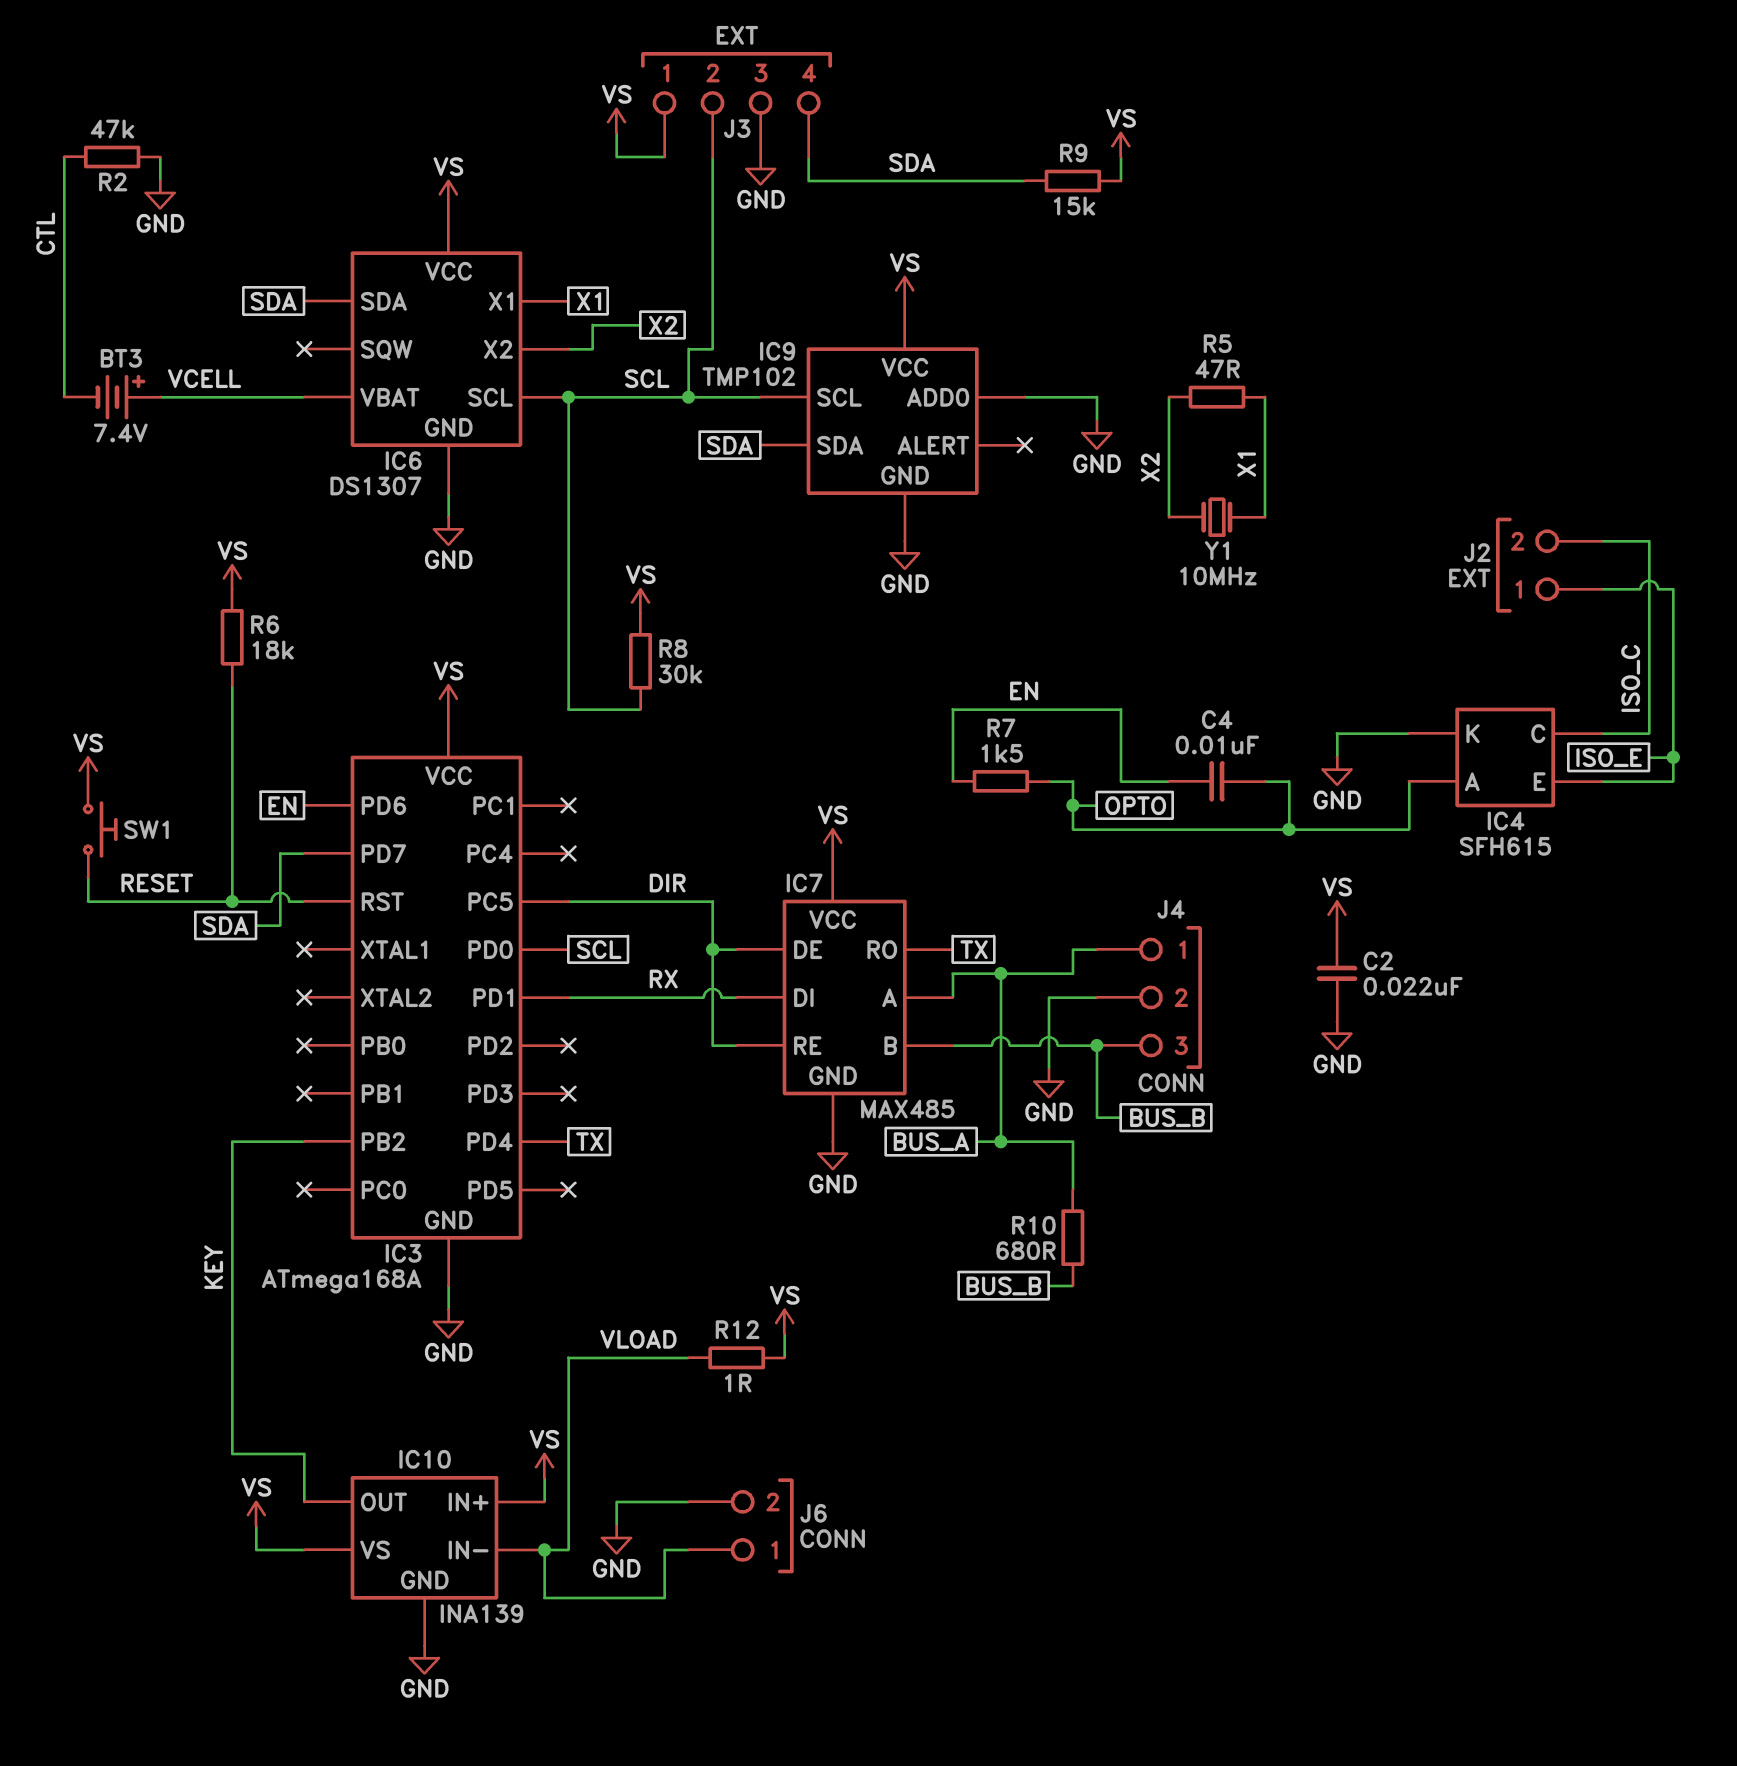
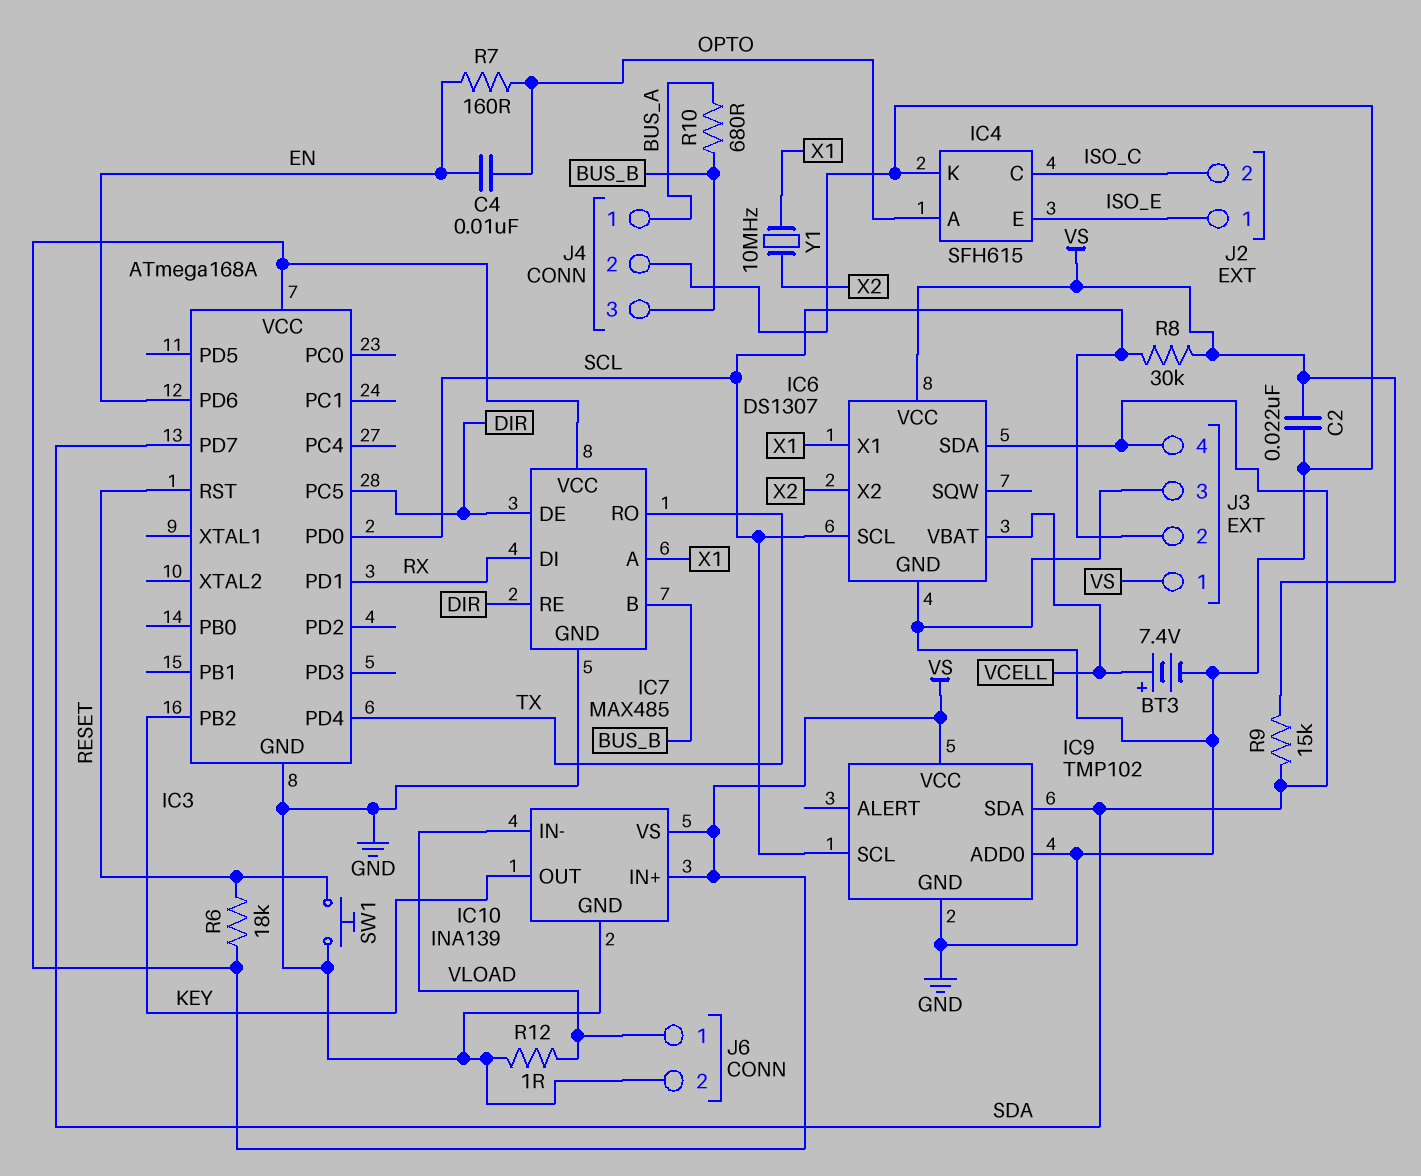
BT3: 7.4V (plus VCELL, minus CTL) -> 7.4V (plus VCELL, minus GND)
IC7 pin A: BUS_A -> X1
R2: 47k (CTL, GND) -> none
R5: 47 (X1, X2) -> none
R7: 1.5k (EN, OPTO) -> 160 (EN, OPTO)
R12: 1 (VLOAD, VS) -> 1 (GND, VLOAD)
SW1: button (RESET, VS) -> button (GND, RESET)

